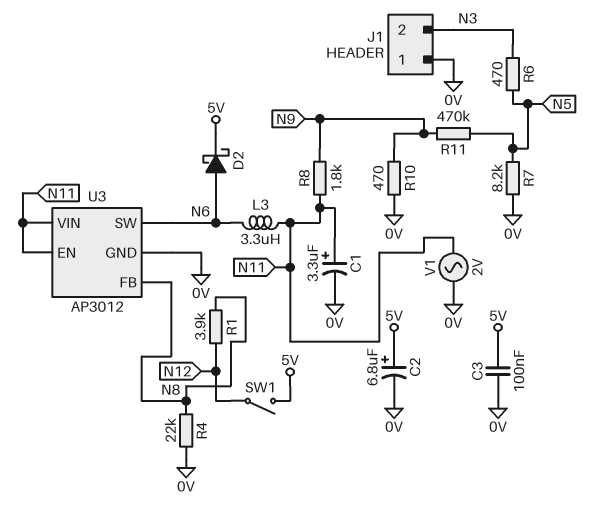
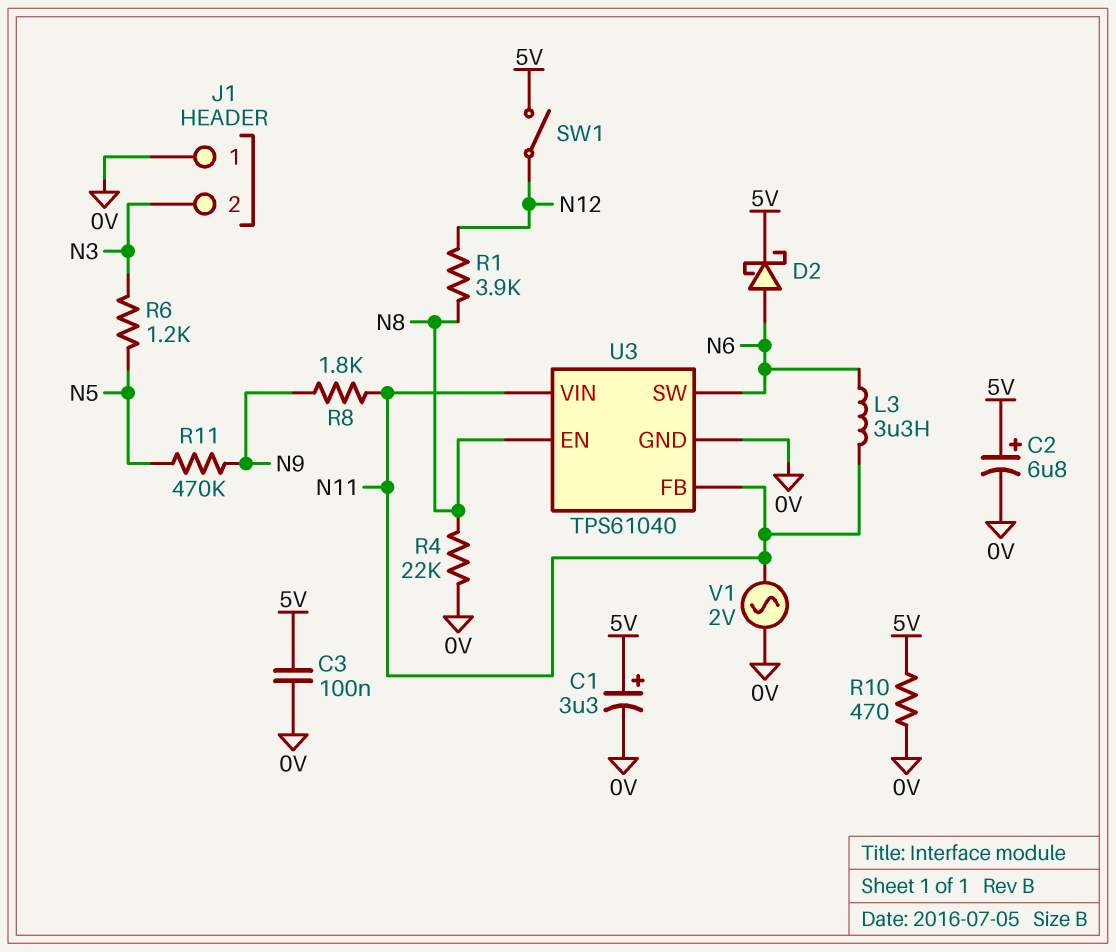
C1: 3.3uF (plus N11, minus 0V) -> 3.3uF (plus 5V, minus 0V)
R6: 470 (N3, N5) -> 1.2k (N3, N5)
R7: 8.2k (0V, N5) -> none
R10: 470 (0V, N9) -> 470 (0V, 5V)
U3: AP3012 -> TPS61040
U3 pin EN: N11 -> N8
U3 pin FB: N8 -> N11

